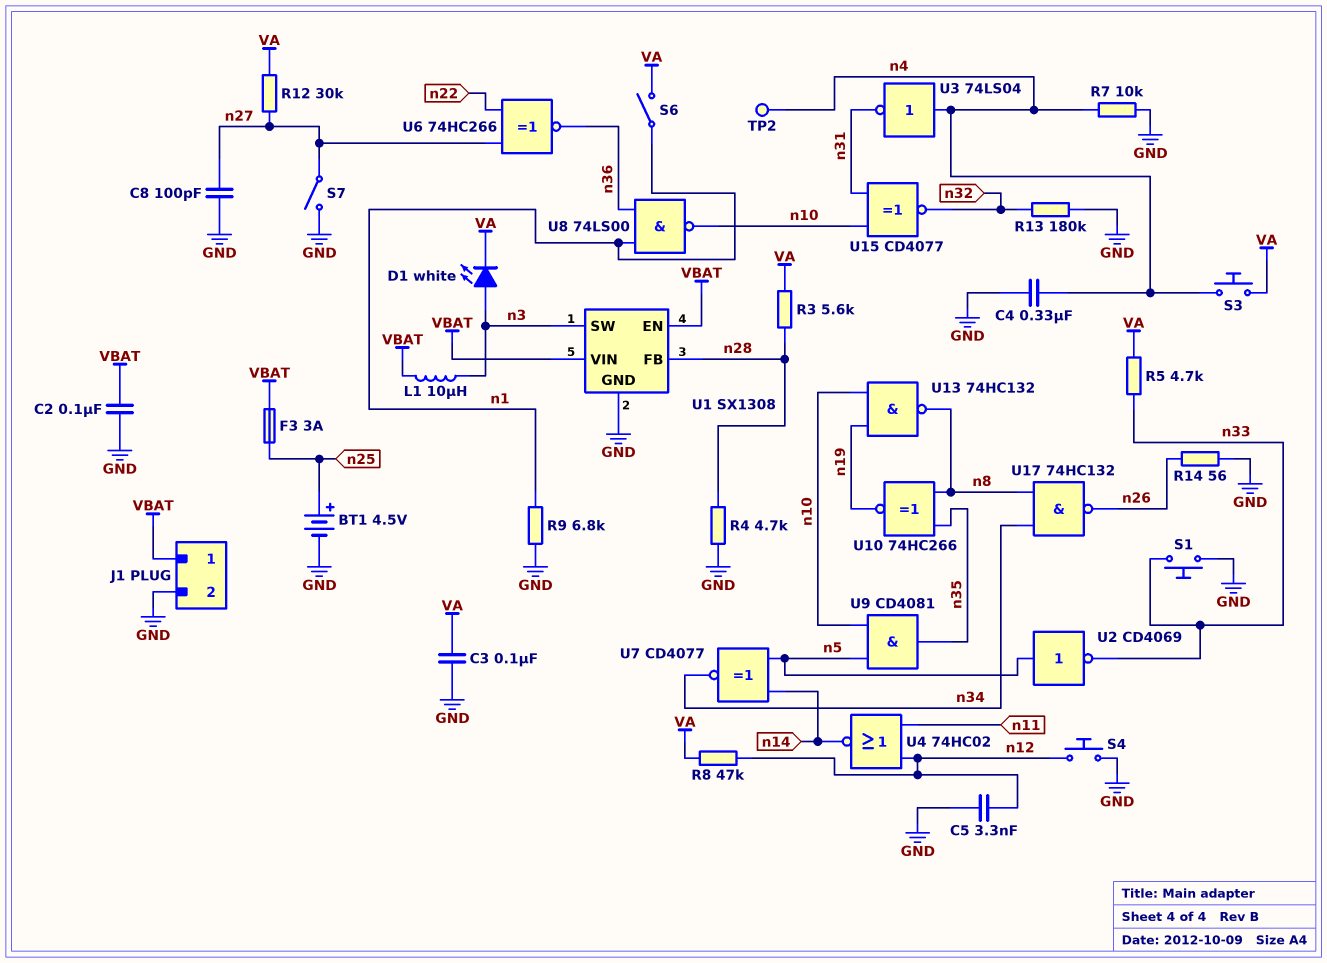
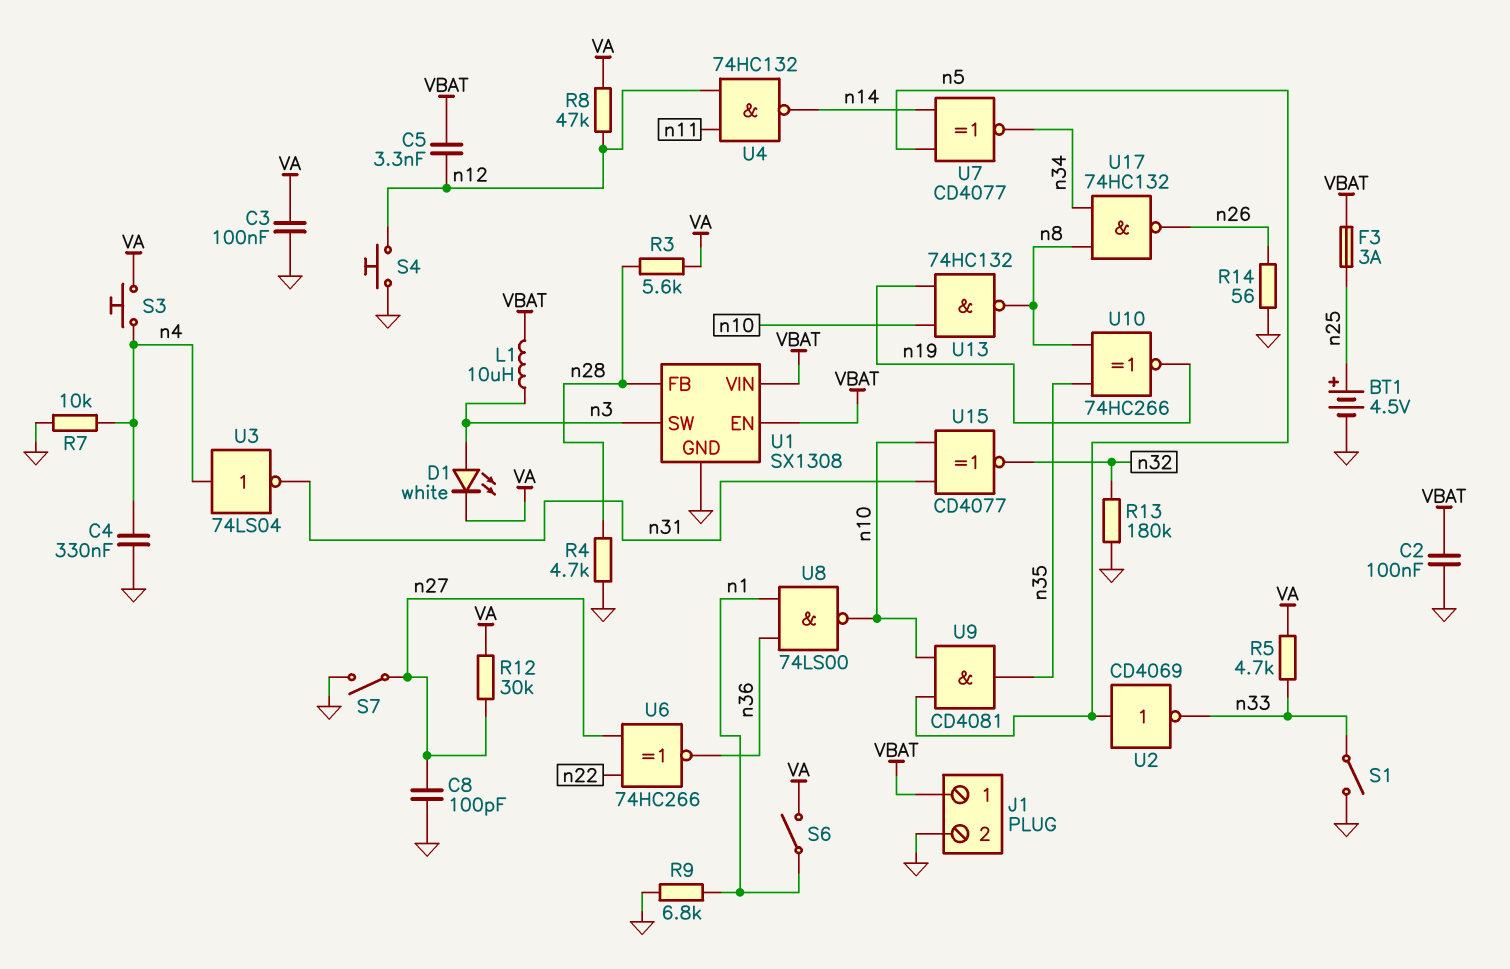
C5: 3.3nF (GND, n12) -> 3.3nF (VBAT, n12)
S1: button (GND, n33) -> switch (GND, n33)
TP2: test point (n4) -> none
U4: NOR 74HC02 (in n11, in n12, out n14) -> NAND 74HC132 (in n11, in n12, out n14)

